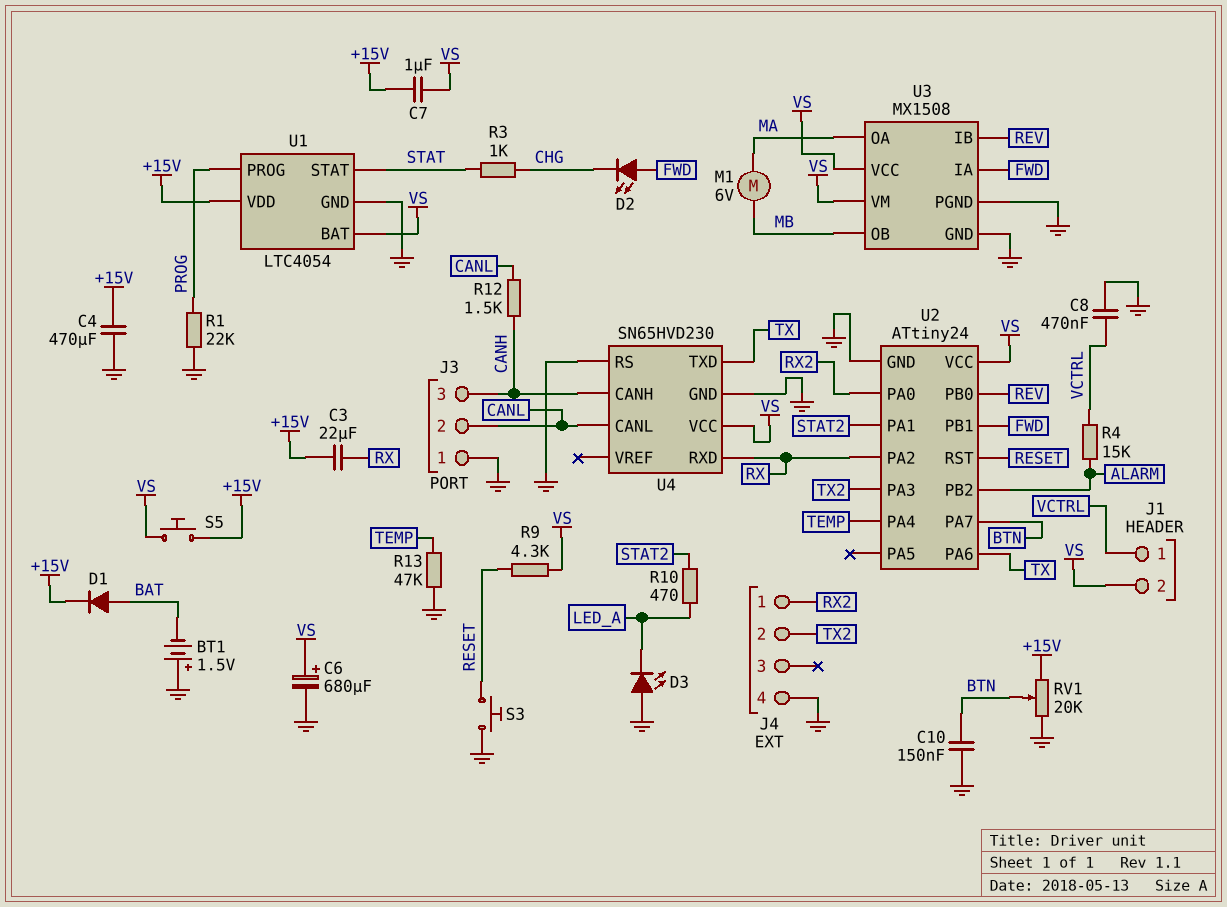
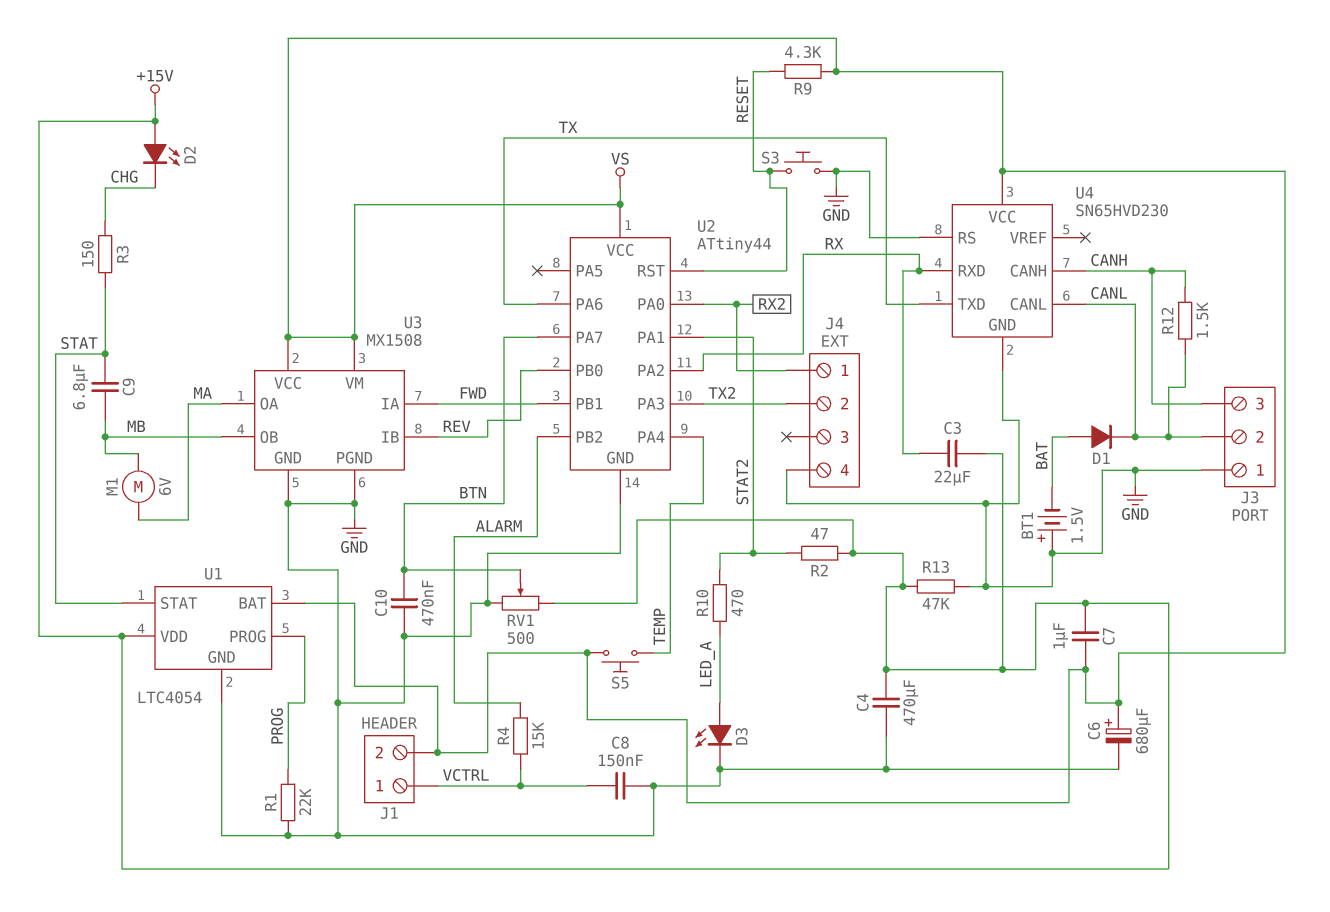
C8: 470nF (GND, VCTRL) -> 150nF (GND, VCTRL)
C9: none -> 6.8uF (MB, STAT)
C10: 150nF (BTN, GND) -> 470nF (BTN, GND)
D1: diode (A BAT, K +15V) -> diode (A BAT, K CANL)
D2: LED (A FWD, K CHG) -> LED (A +15V, K CHG)
D3: LED (A GND, K LED_A) -> LED (A LED_A, K GND)
R2: none -> 47 (+15V, STAT2)
R3: 1k (CHG, STAT) -> 150 (CHG, STAT)
R13: 47k (GND, TEMP) -> 47k (+15V, GND)
RV1: 20k (+15V, GND, wiper BTN) -> 500 (+15V, GND, wiper BTN)
S5: button (+15V, VS) -> button (TEMP, VS)
U2: ATtiny24 -> ATtiny44

